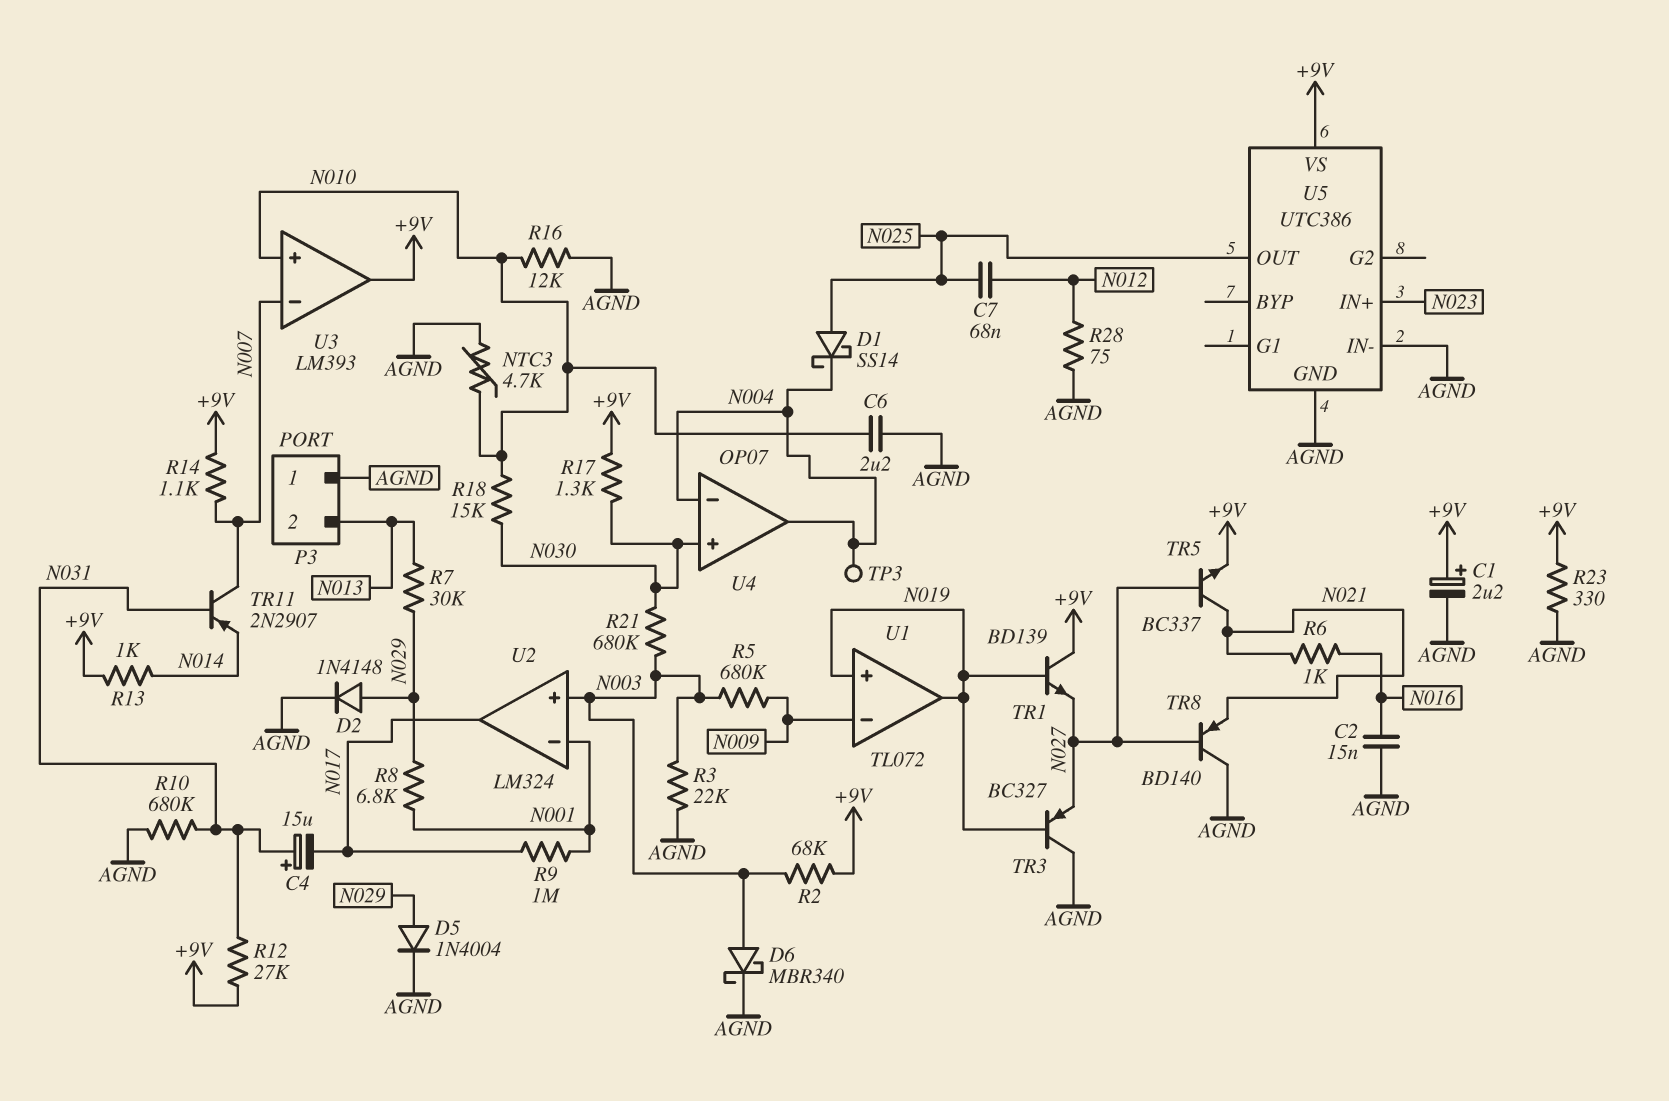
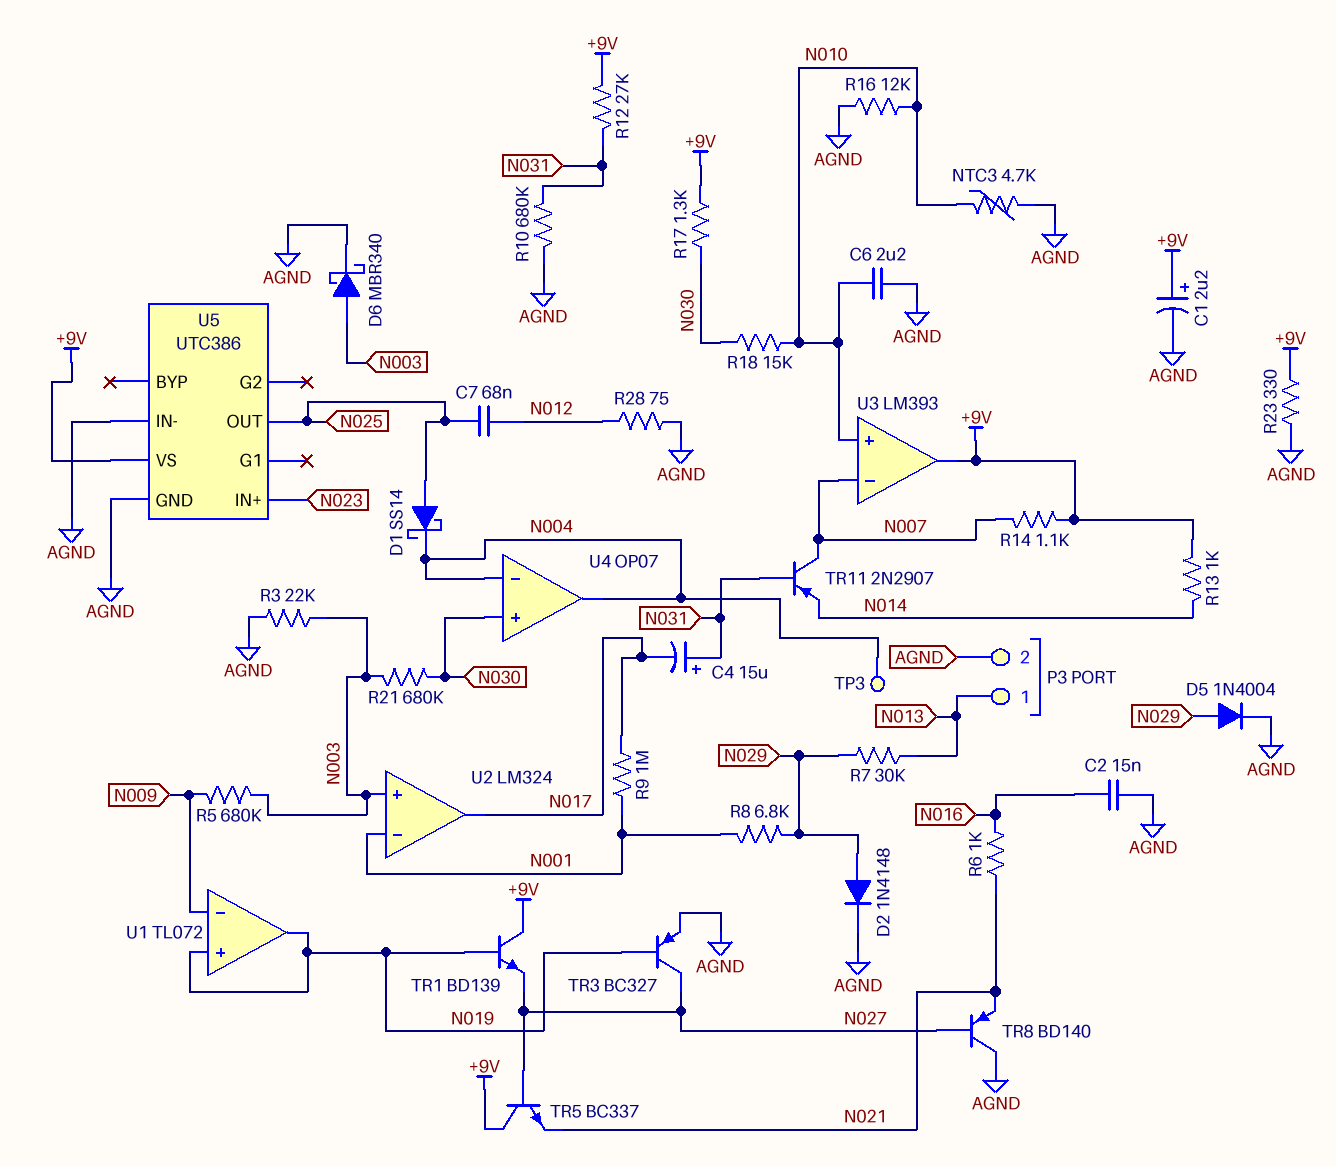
P3 pin 1: AGND -> N013
P3 pin 2: N013 -> AGND
R2: 68k (+9V, N003) -> none
TR3: PNP BC327 (B N019, C AGND, E N027) -> PNP BC327 (B N019, C N027, E AGND)
TR5: NPN BC337 (B N027, C N021, E +9V) -> NPN BC337 (B N027, C +9V, E N021)

